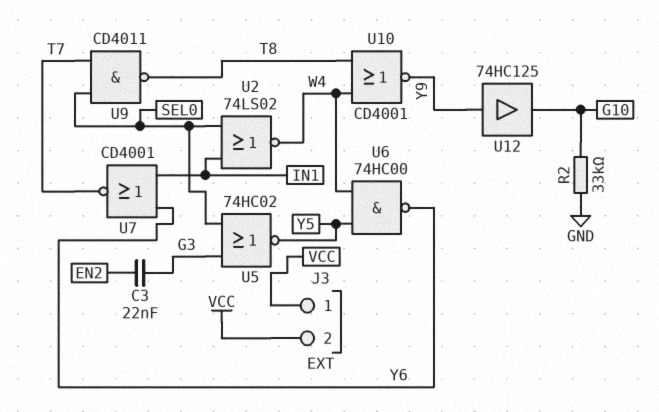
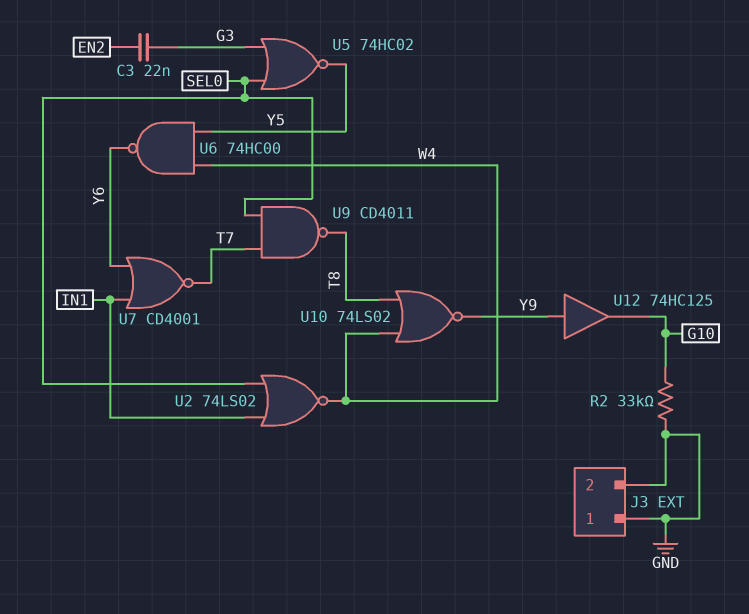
J3 pin 1: VCC -> GND
J3 pin 2: VCC -> GND
U10: NOR CD4001 (in T8, in W4, out Y9) -> NOR 74LS02 (in T8, in W4, out Y9)

